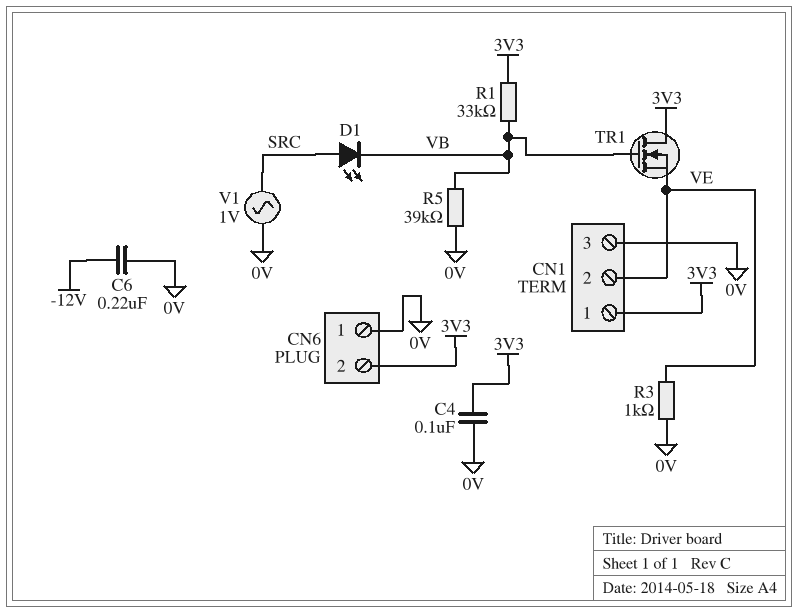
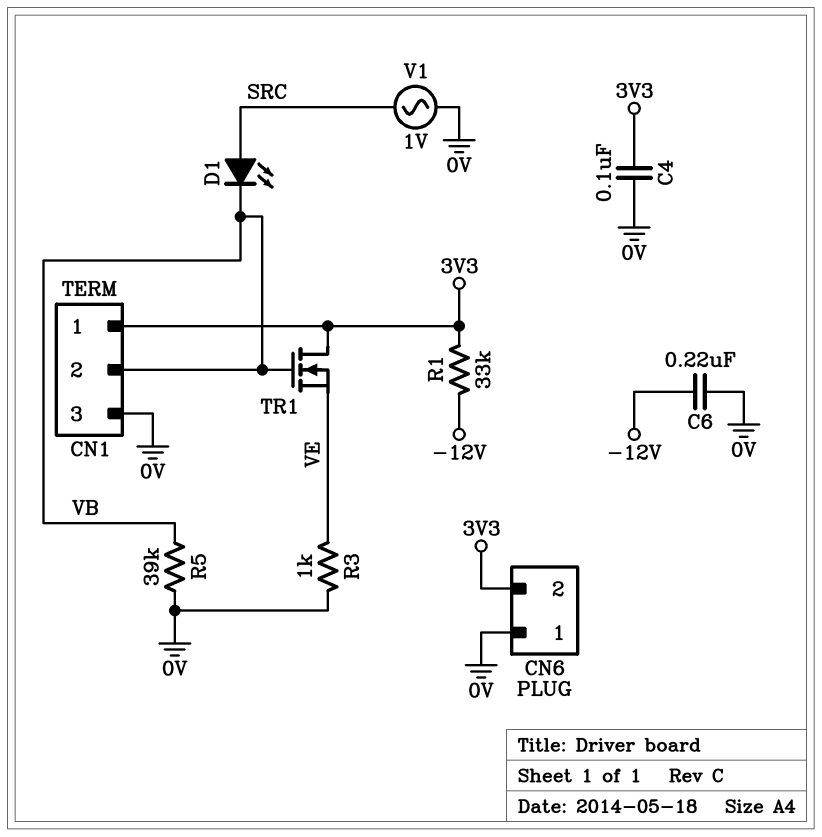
CN1 pin 2: VE -> VB
R1: 33k (3V3, VB) -> 33k (-12V, 3V3)

